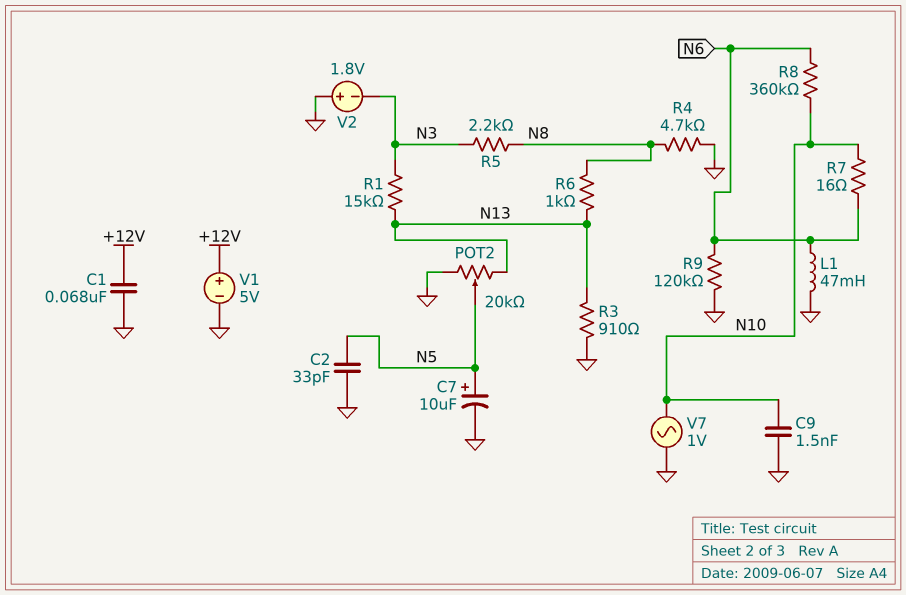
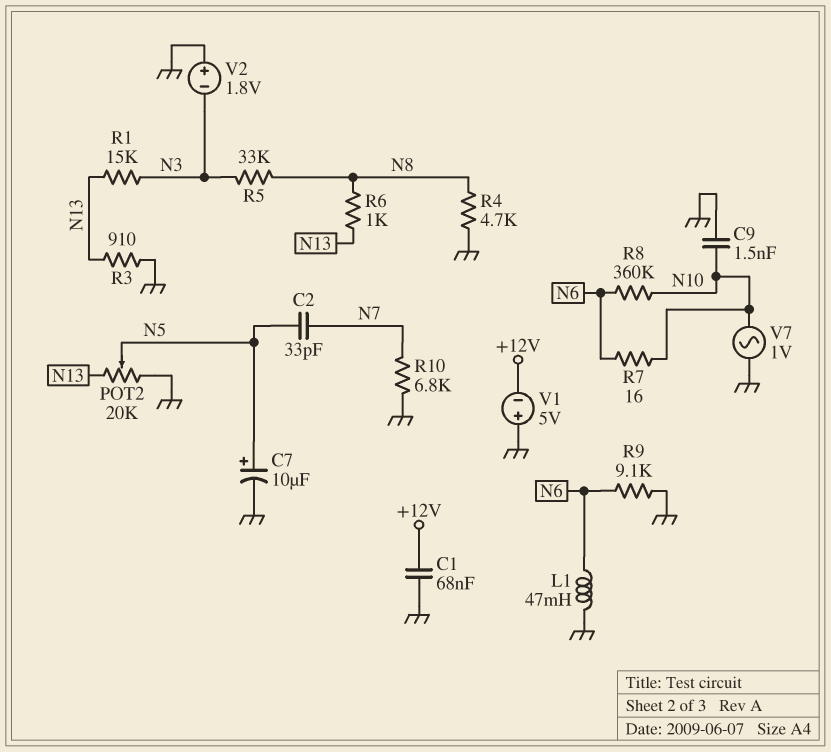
C2: 33pF (GND, N5) -> 33pF (N5, N7)
R5: 2.2k (N3, N8) -> 33k (N3, N8)
R9: 120k (GND, N6) -> 9.1k (GND, N6)
R10: none -> 6.8k (GND, N7)
V1: 5V (plus +12V, minus GND) -> 5V (plus GND, minus +12V)

